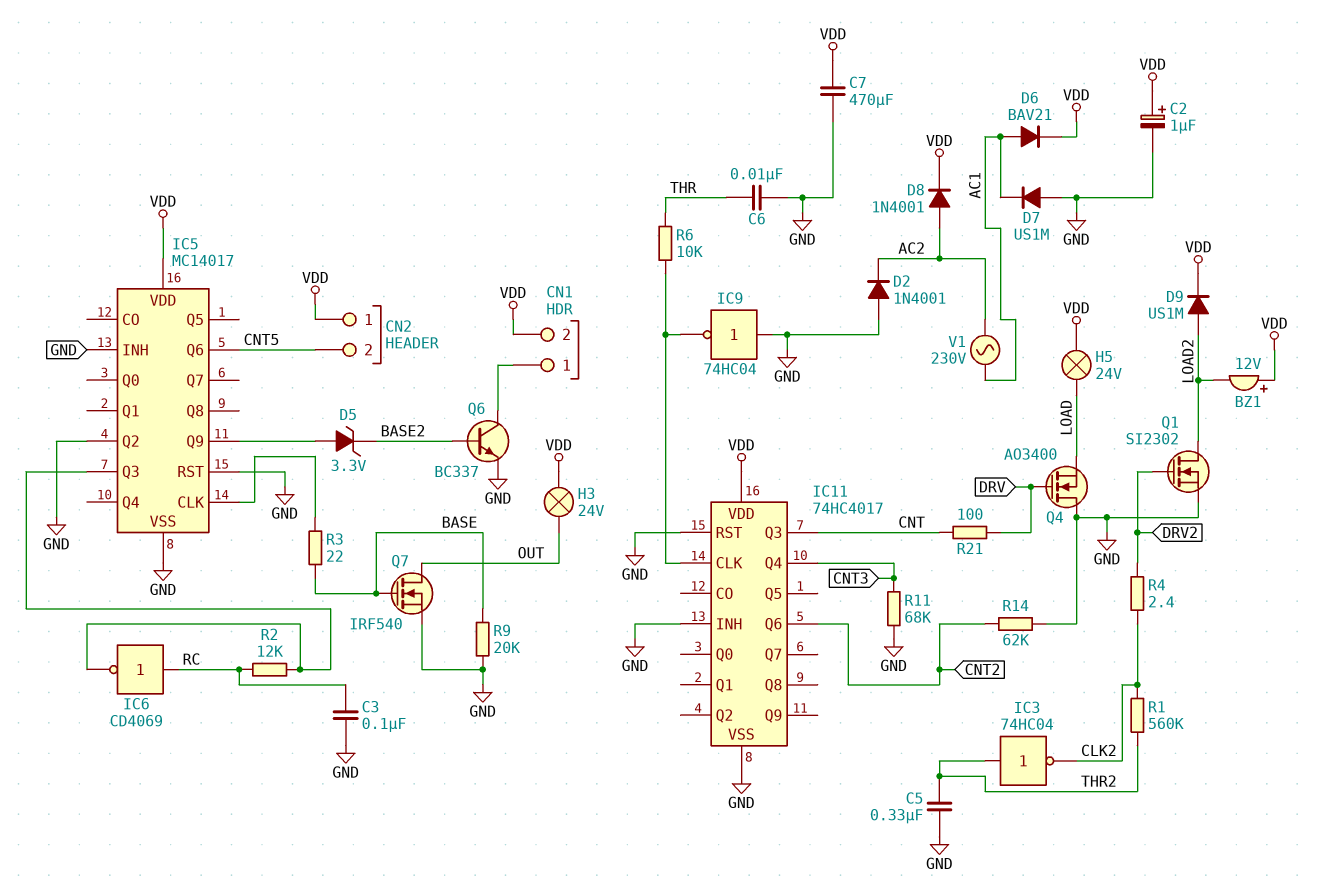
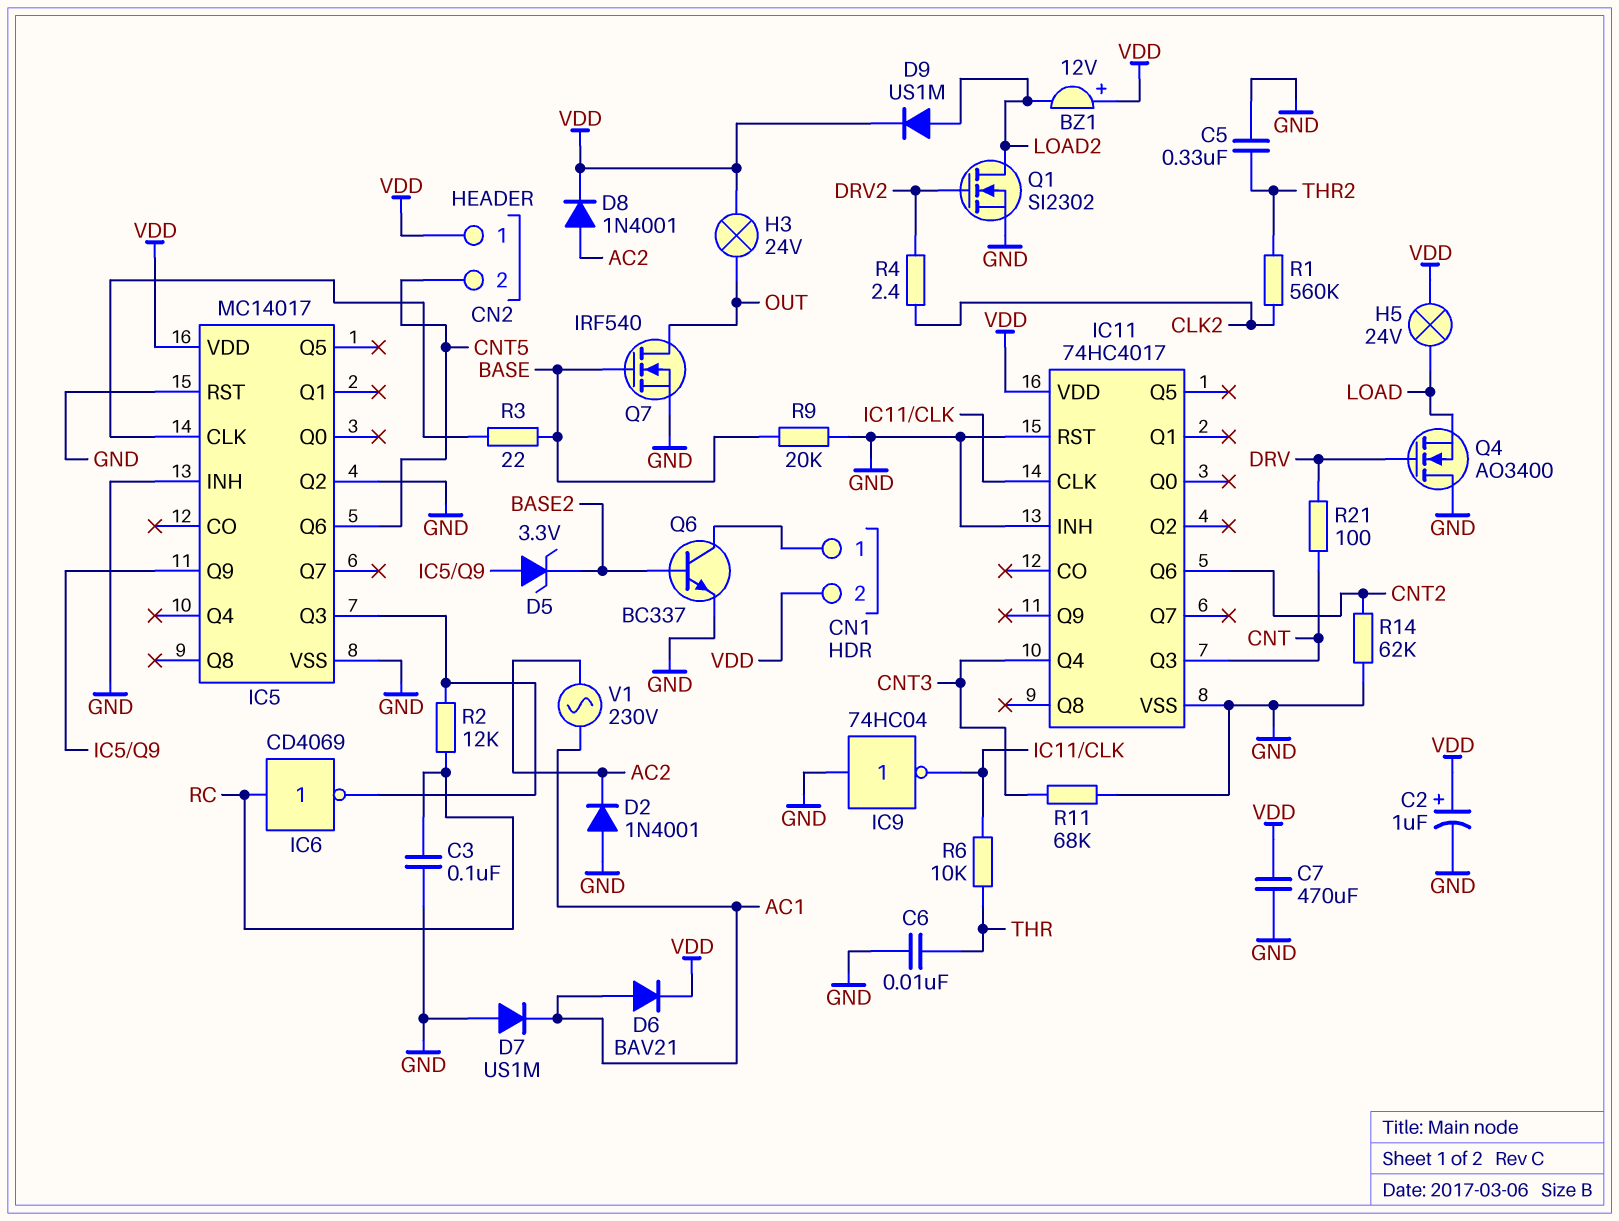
IC3: NOT 74HC04 (in THR2, out CLK2) -> none

